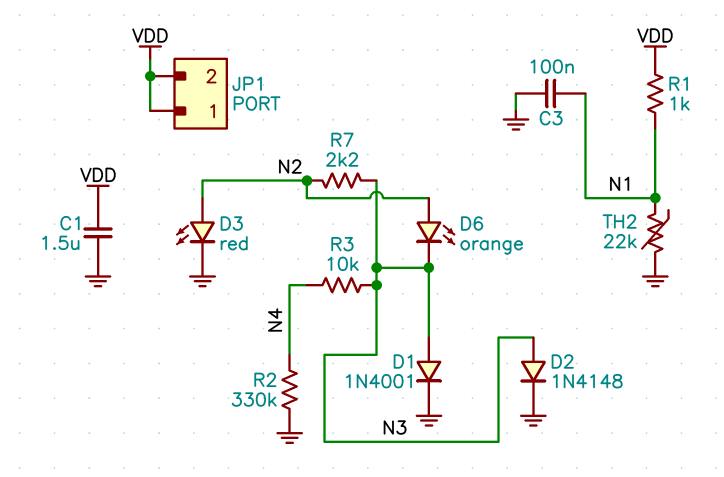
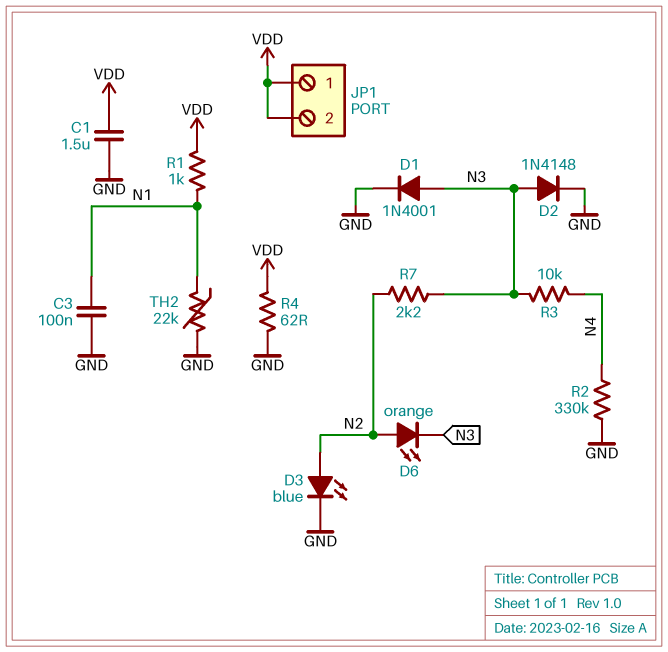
D3: LED red (A N2, K GND) -> LED blue (A N2, K GND)
R4: none -> 62 (GND, VDD)

